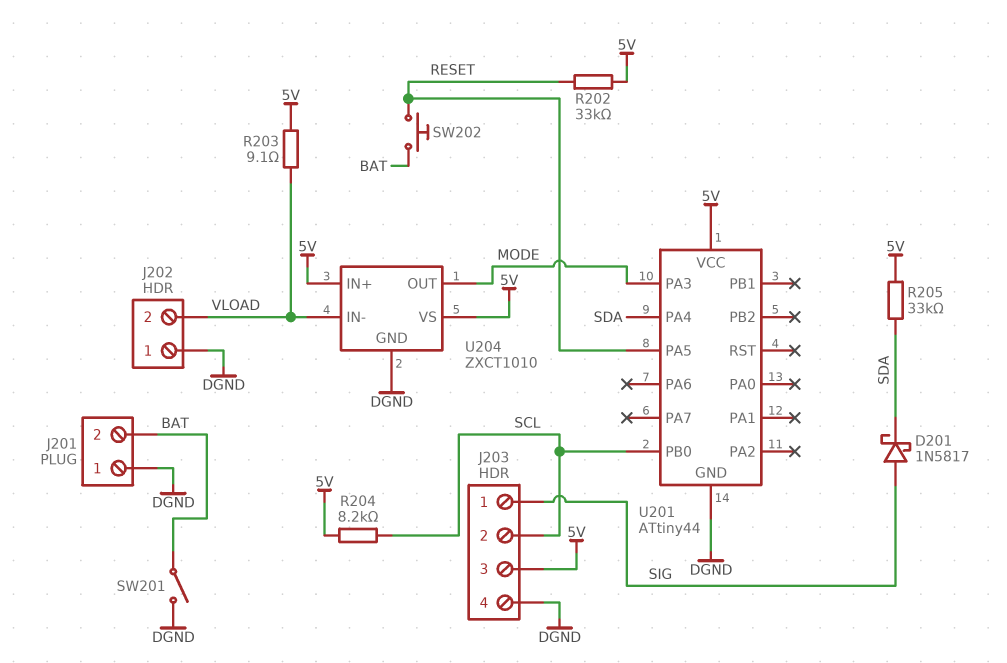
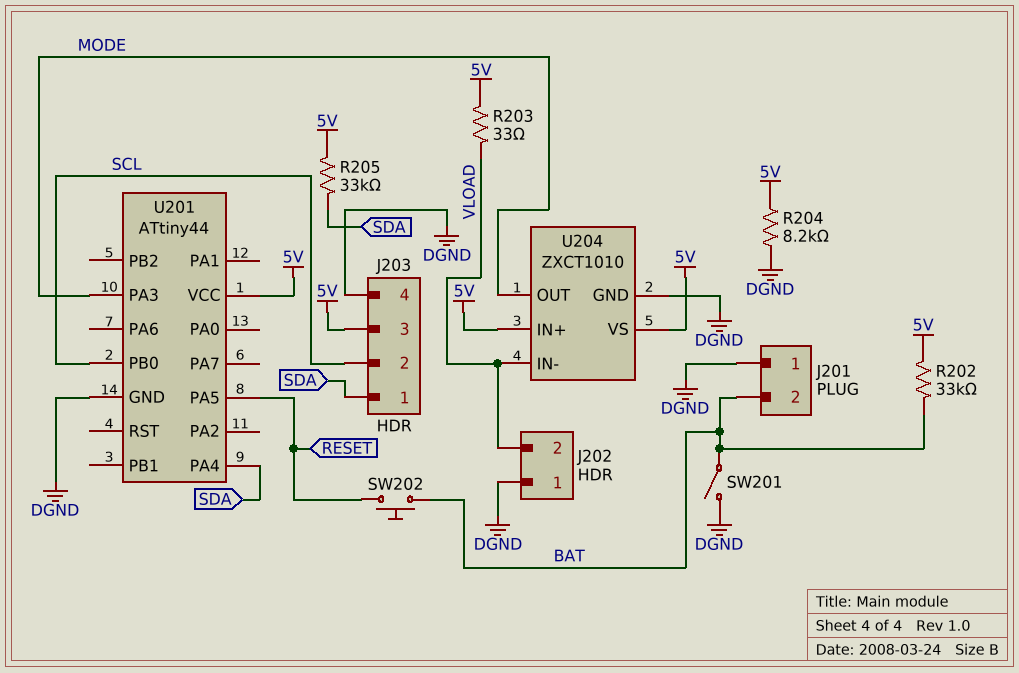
D201: schottky 1N5817 (A SIG, K SDA) -> none
J203 pin 1: SIG -> SDA
R202: 33k (5V, RESET) -> 33k (5V, BAT)
R203: 9.1 (5V, VLOAD) -> 33 (5V, VLOAD)
R204: 8.2k (5V, SCL) -> 8.2k (5V, DGND)

